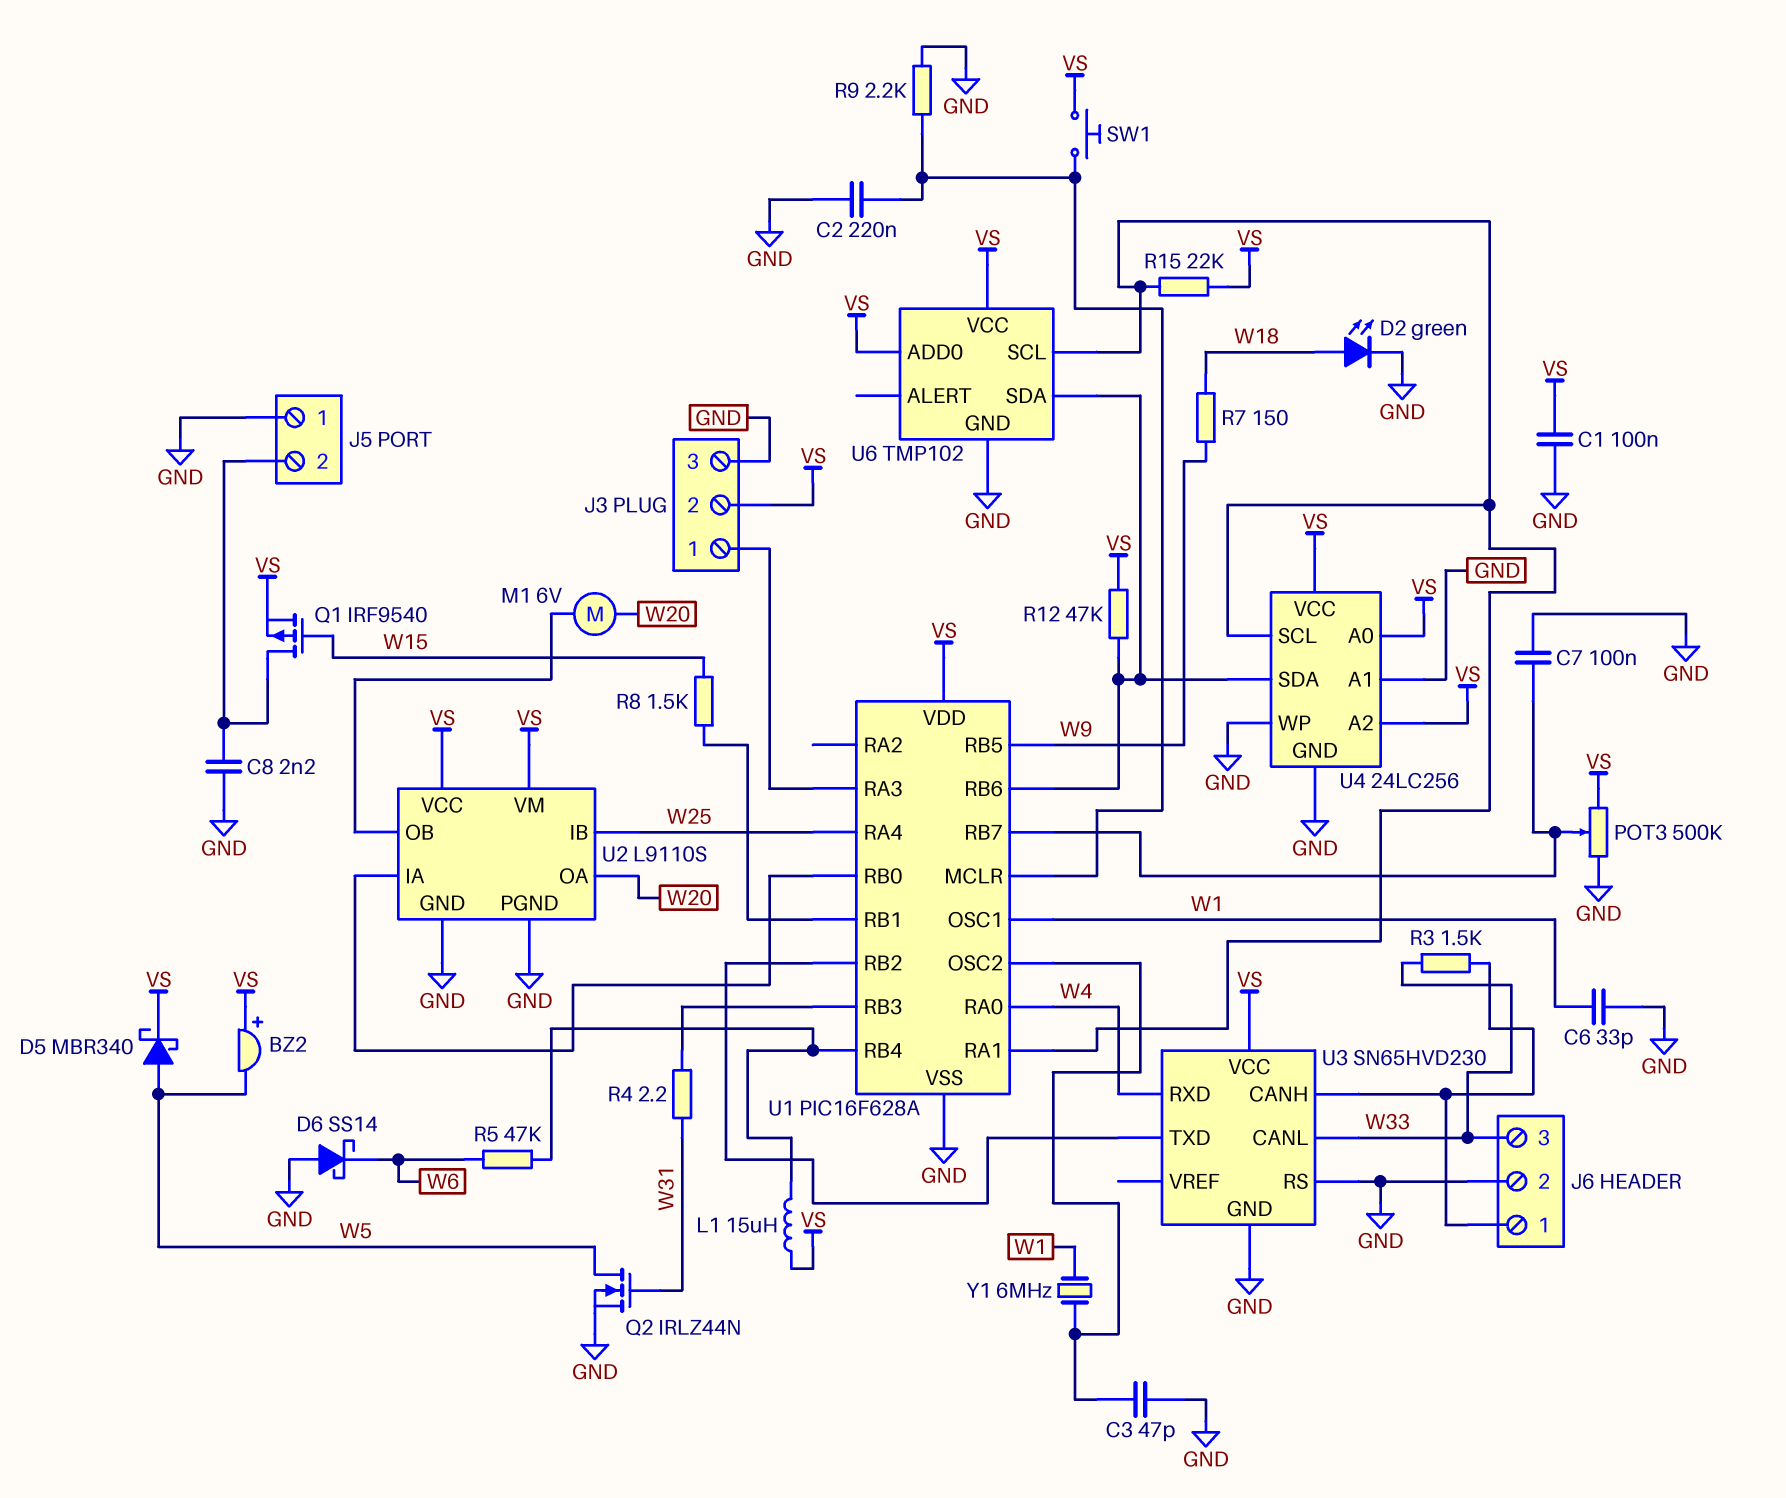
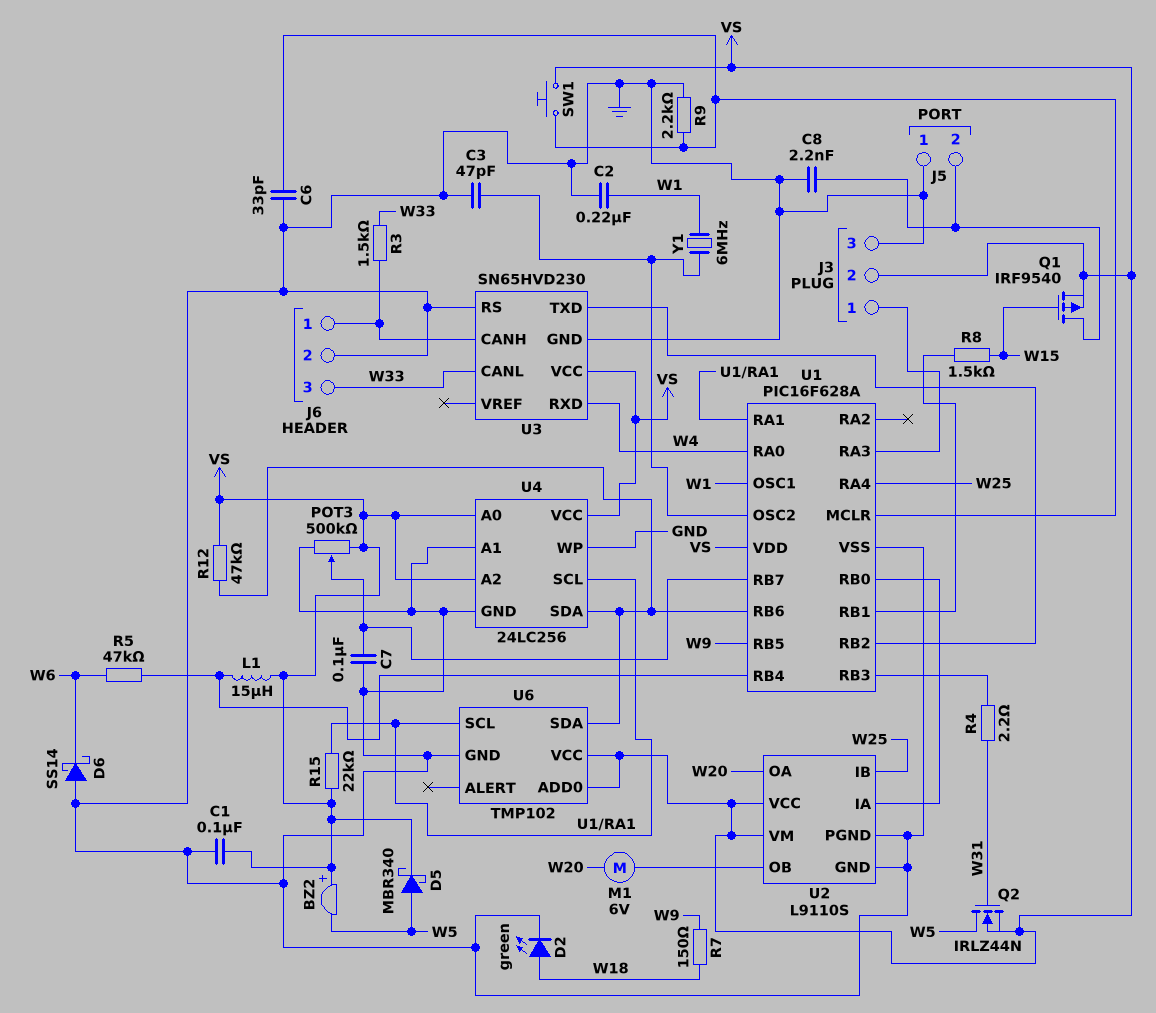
C2: 220nF (GND, U1/MCLR) -> 220nF (GND, W1)
C6: 33pF (GND, W1) -> 33pF (GND, U1/MCLR)
Q2: NMOS IRLZ44N (G W31, D W5, S GND) -> NMOS IRLZ44N (G W31, D W5, S VS)

